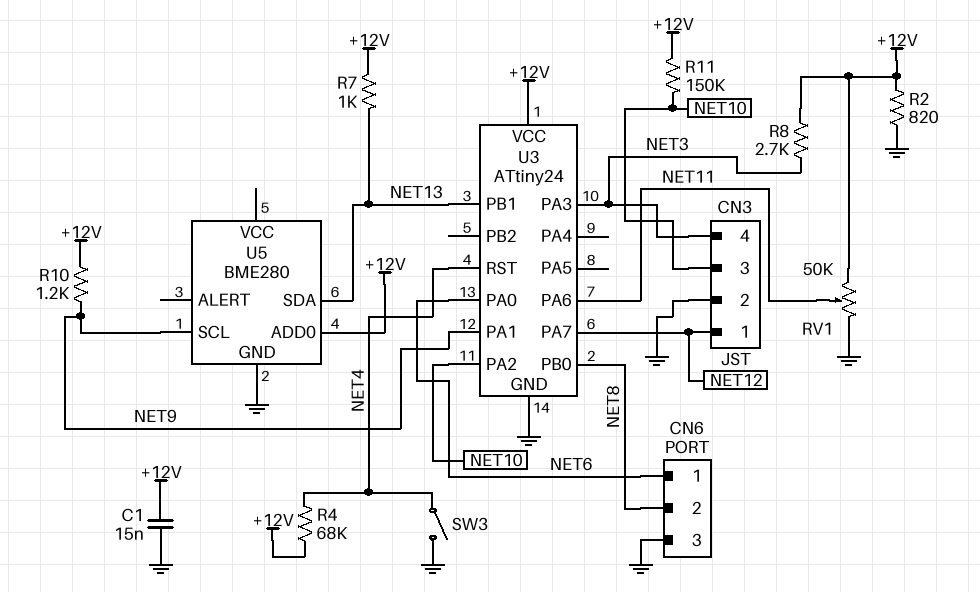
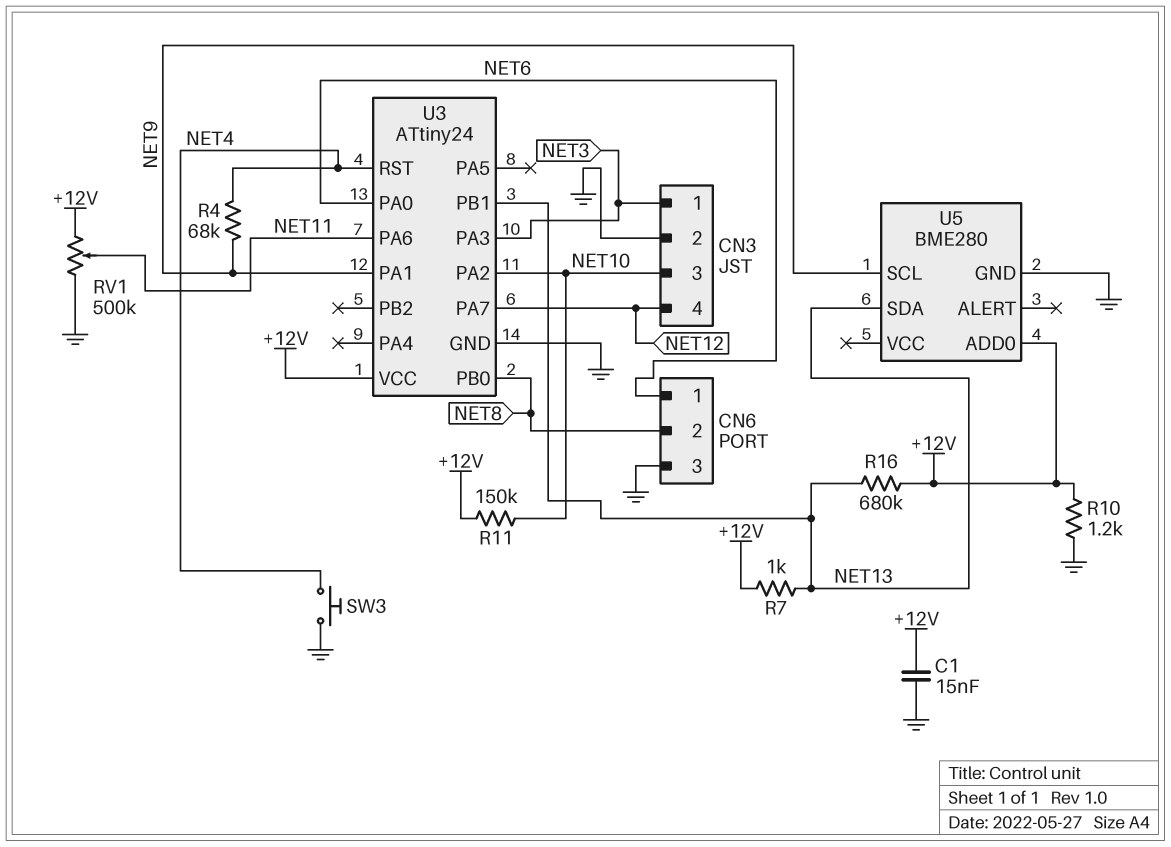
CN3 pin 1: NET12 -> NET3
CN3 pin 4: NET3 -> NET12
R2: 820 (+12V, GND) -> none
R4: 68k (+12V, NET4) -> 68k (NET4, NET9)
R8: 2.7k (+12V, NET3) -> none
R10: 1.2k (+12V, NET9) -> 1.2k (+12V, GND)
R16: none -> 680k (+12V, NET13)
RV1: 50k (+12V, GND, wiper NET11) -> 500k (+12V, GND, wiper NET11)
SW3: switch (GND, NET4) -> button (GND, NET4)

